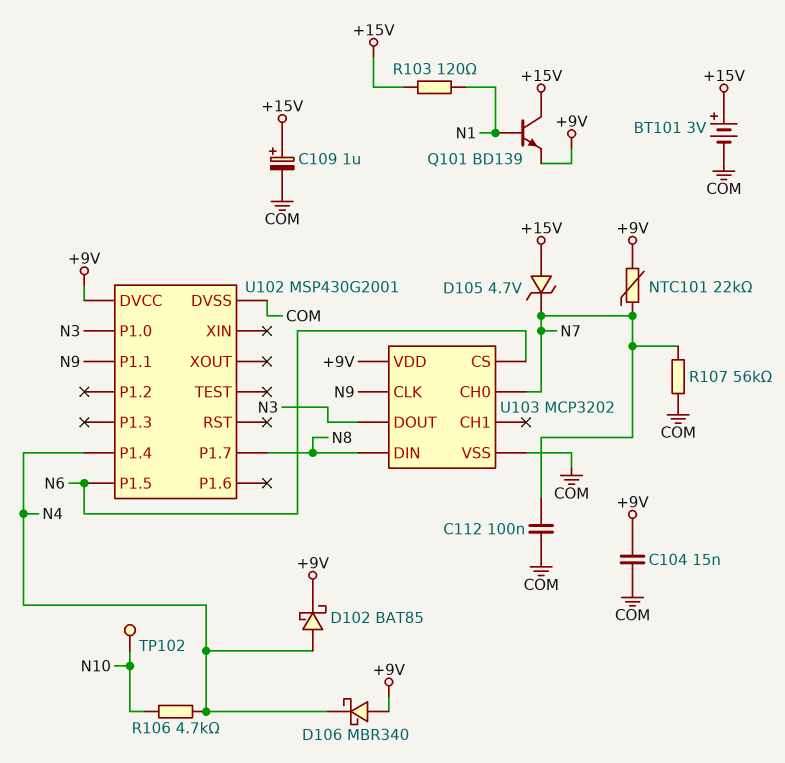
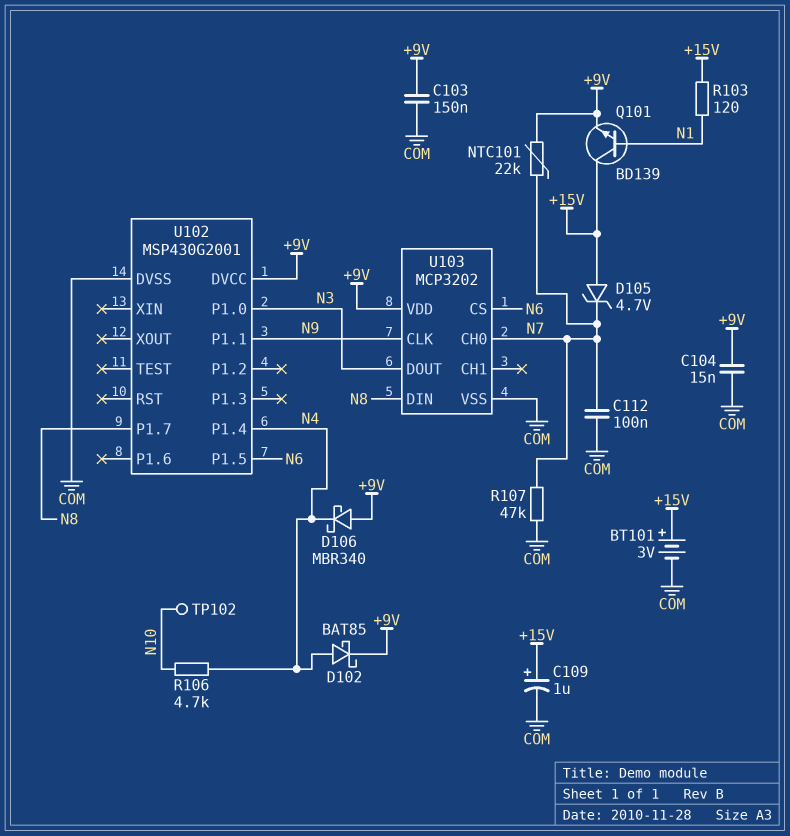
C103: none -> 150nF (+9V, COM)
R107: 56k (COM, N7) -> 47k (COM, N7)

